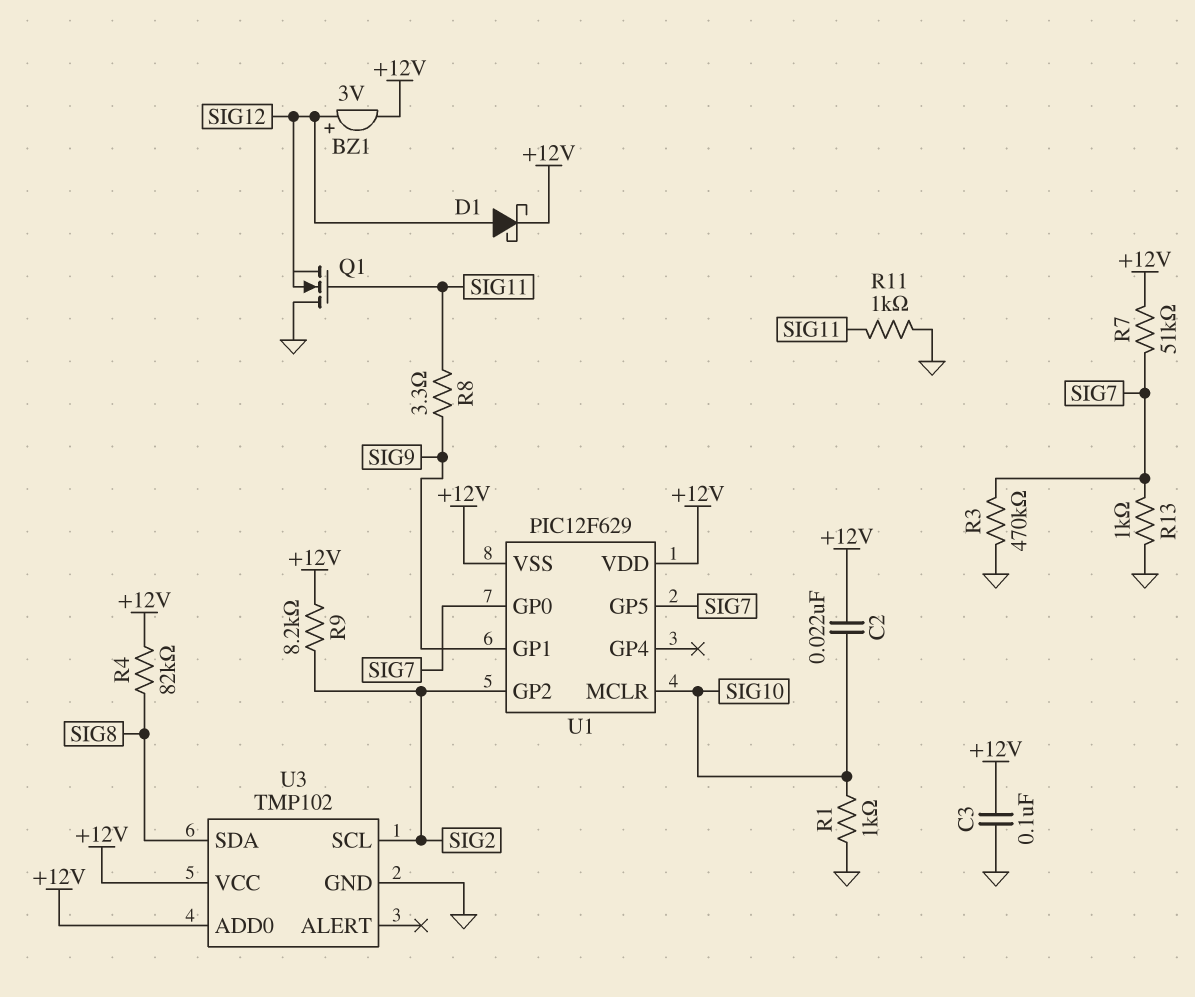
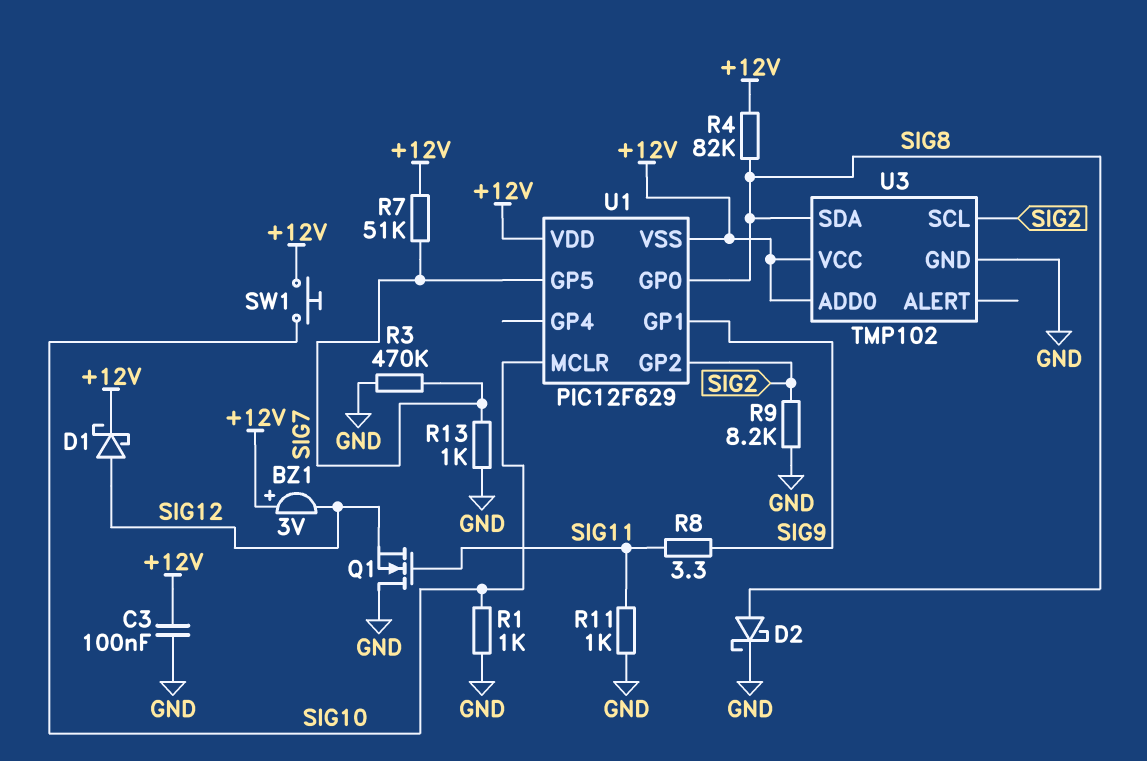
BZ1: buzzer 3V (plus SIG12, minus +12V) -> buzzer 3V (plus +12V, minus SIG12)
C2: 22nF (+12V, SIG10) -> none
D2: none -> schottky (A SIG8, K GND)
R9: 8.2k (+12V, SIG2) -> 8.2k (GND, SIG2)
SW1: none -> button (+12V, SIG10)
U1 pin GP0: SIG7 -> SIG8

